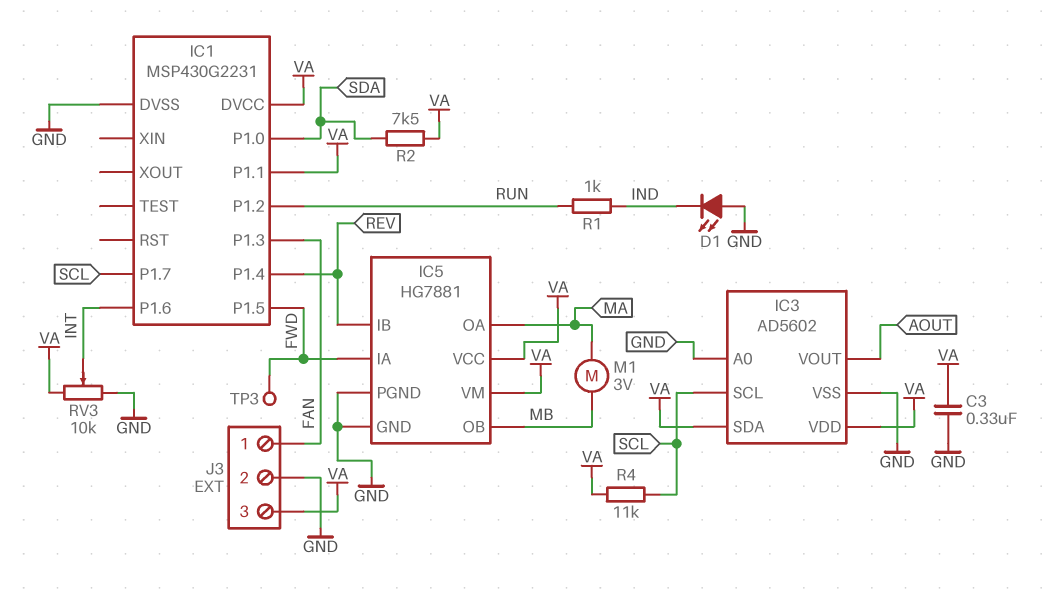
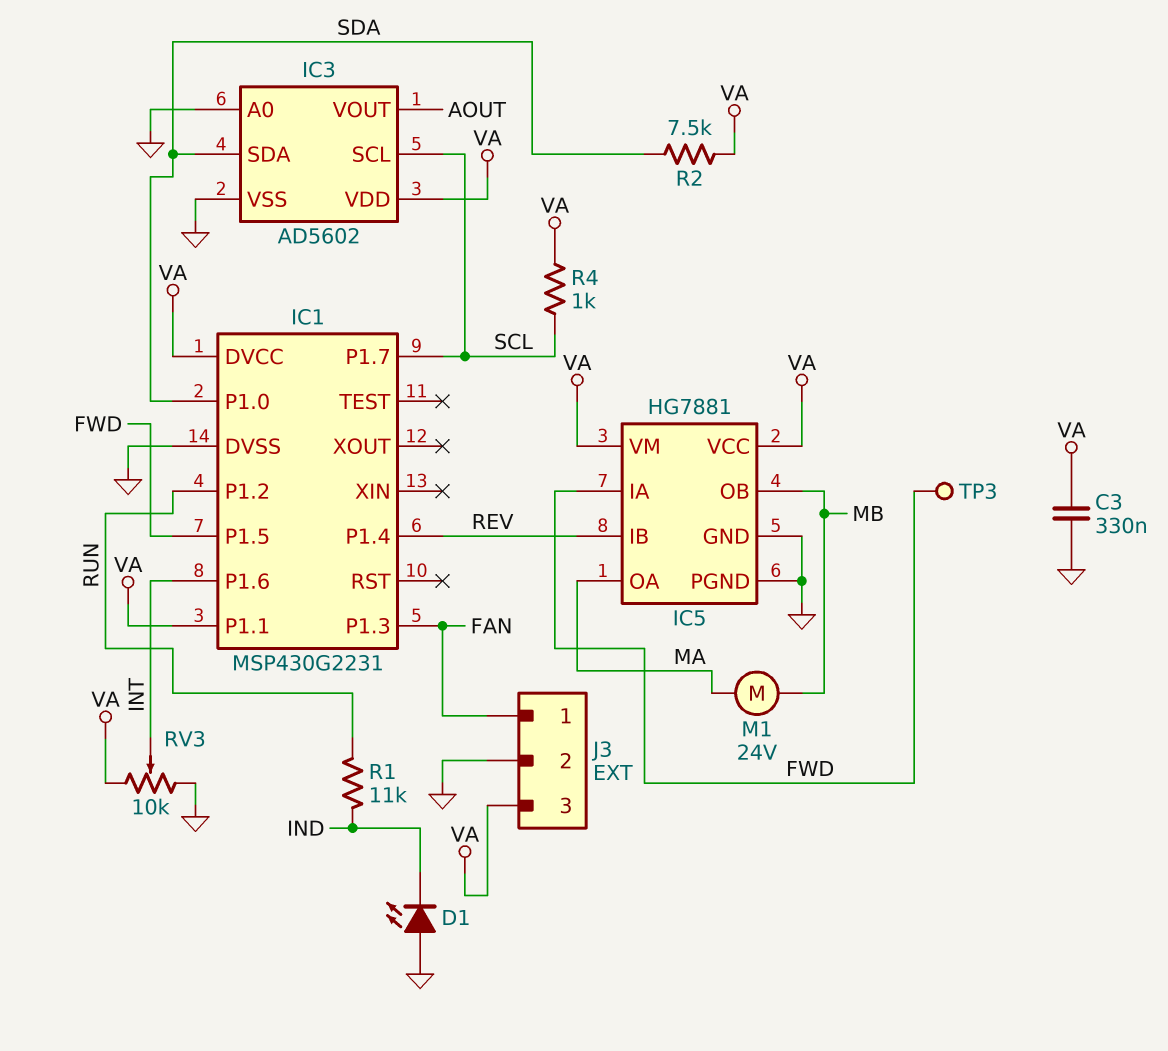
IC3 pin SDA: VA -> SDA
M1: motor 3V (MA, MB) -> motor 24V (MA, MB)
R1: 1k (IND, RUN) -> 11k (IND, RUN)
R4: 11k (SCL, VA) -> 1k (SCL, VA)

